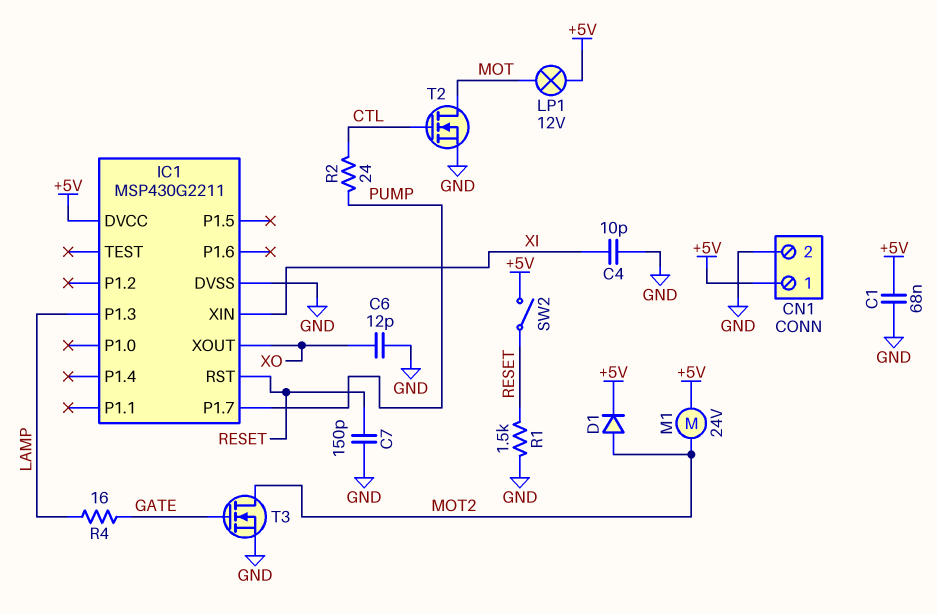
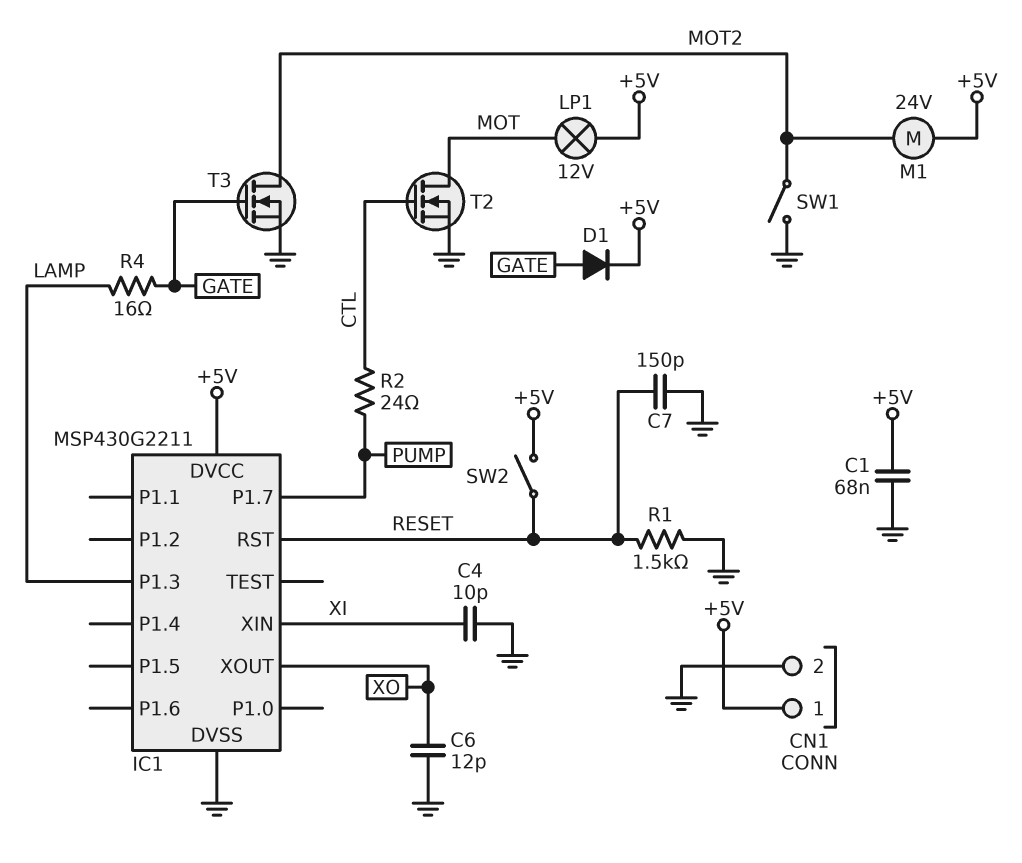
D1: diode (A MOT2, K +5V) -> diode (A GATE, K +5V)
SW1: none -> switch (GND, MOT2)

